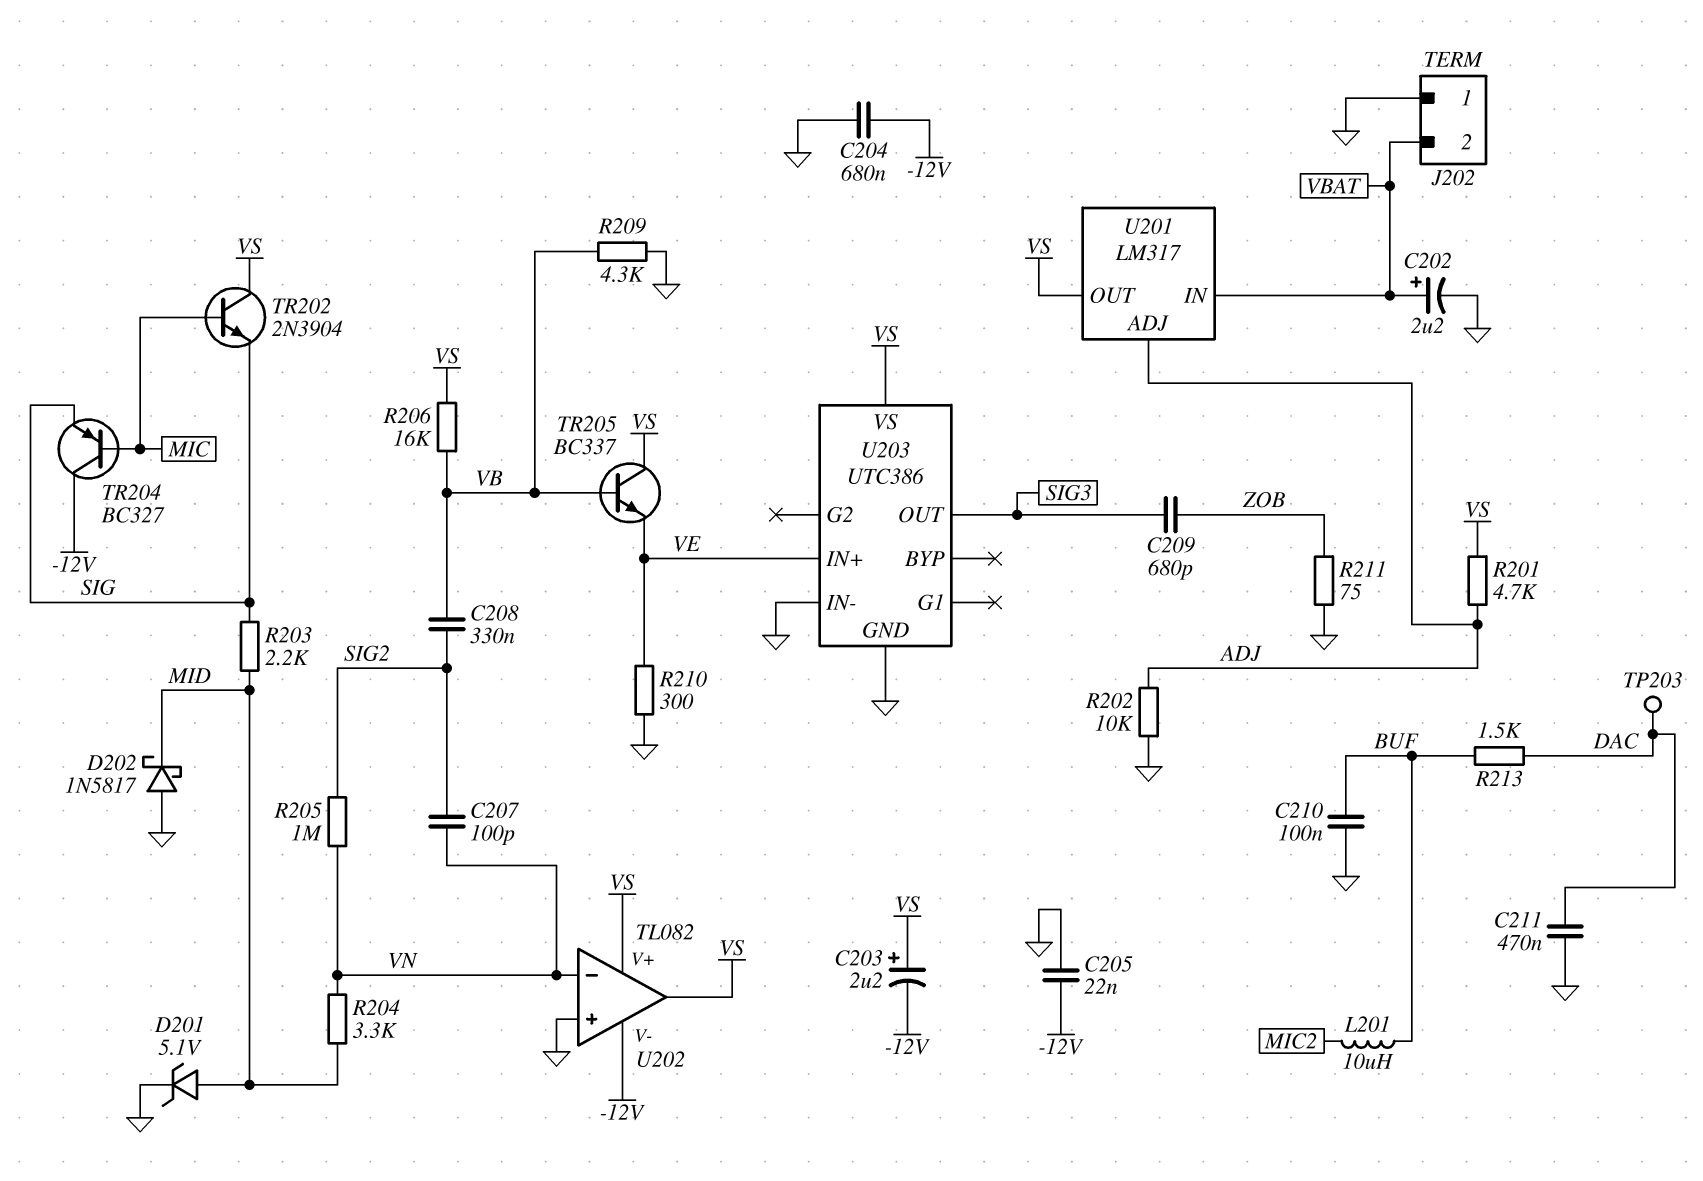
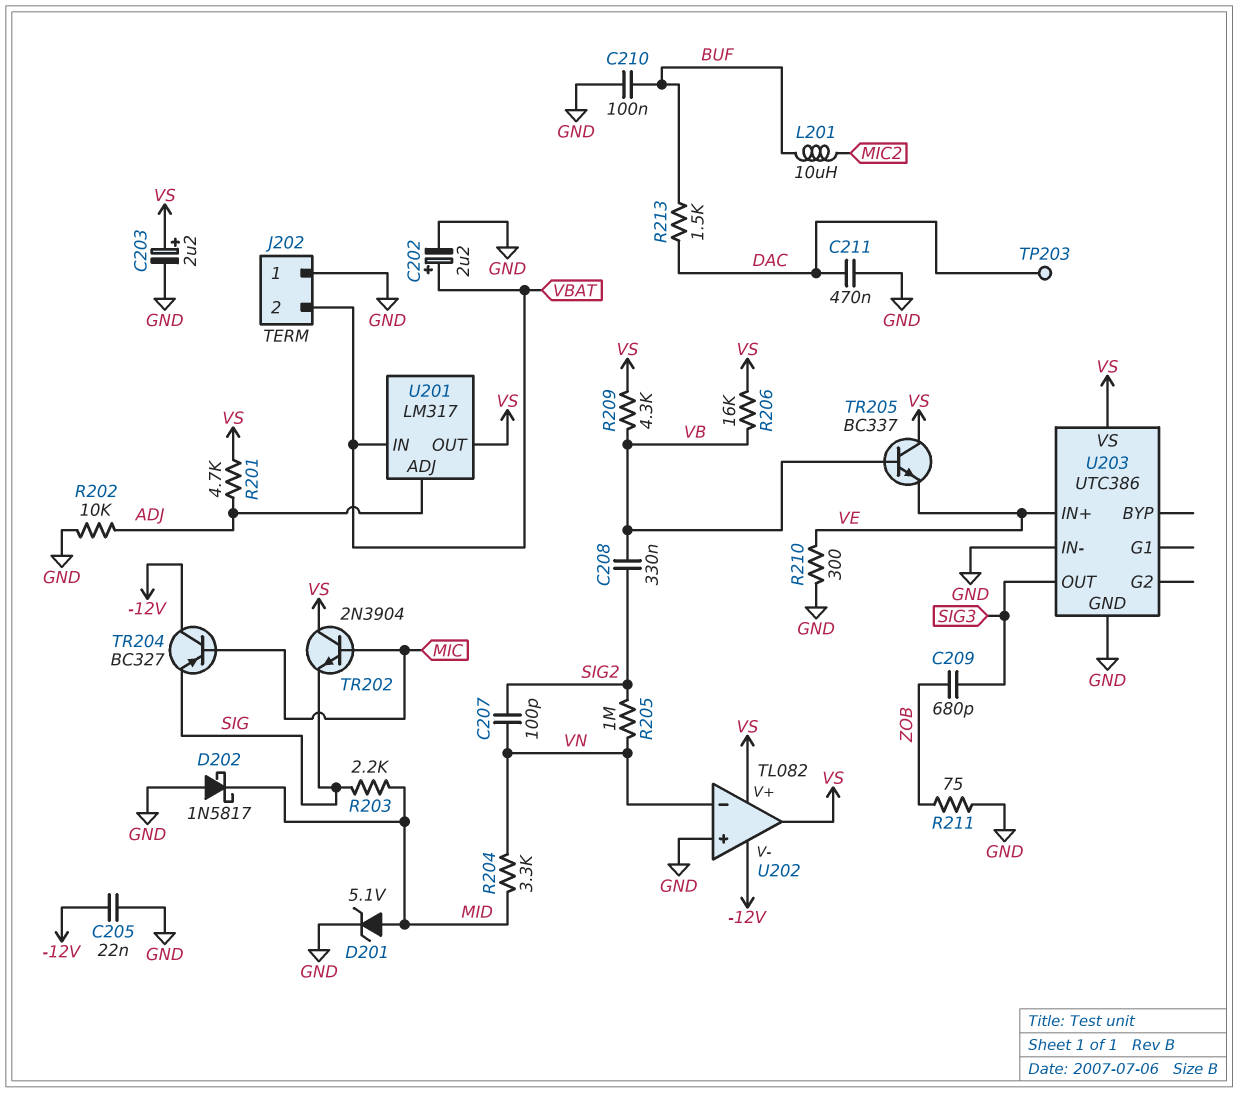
C203: 2.2uF (plus VS, minus -12V) -> 2.2uF (plus VS, minus GND)
C204: 680nF (-12V, GND) -> none
R209: 4.3k (GND, VB) -> 4.3k (VB, VS)

